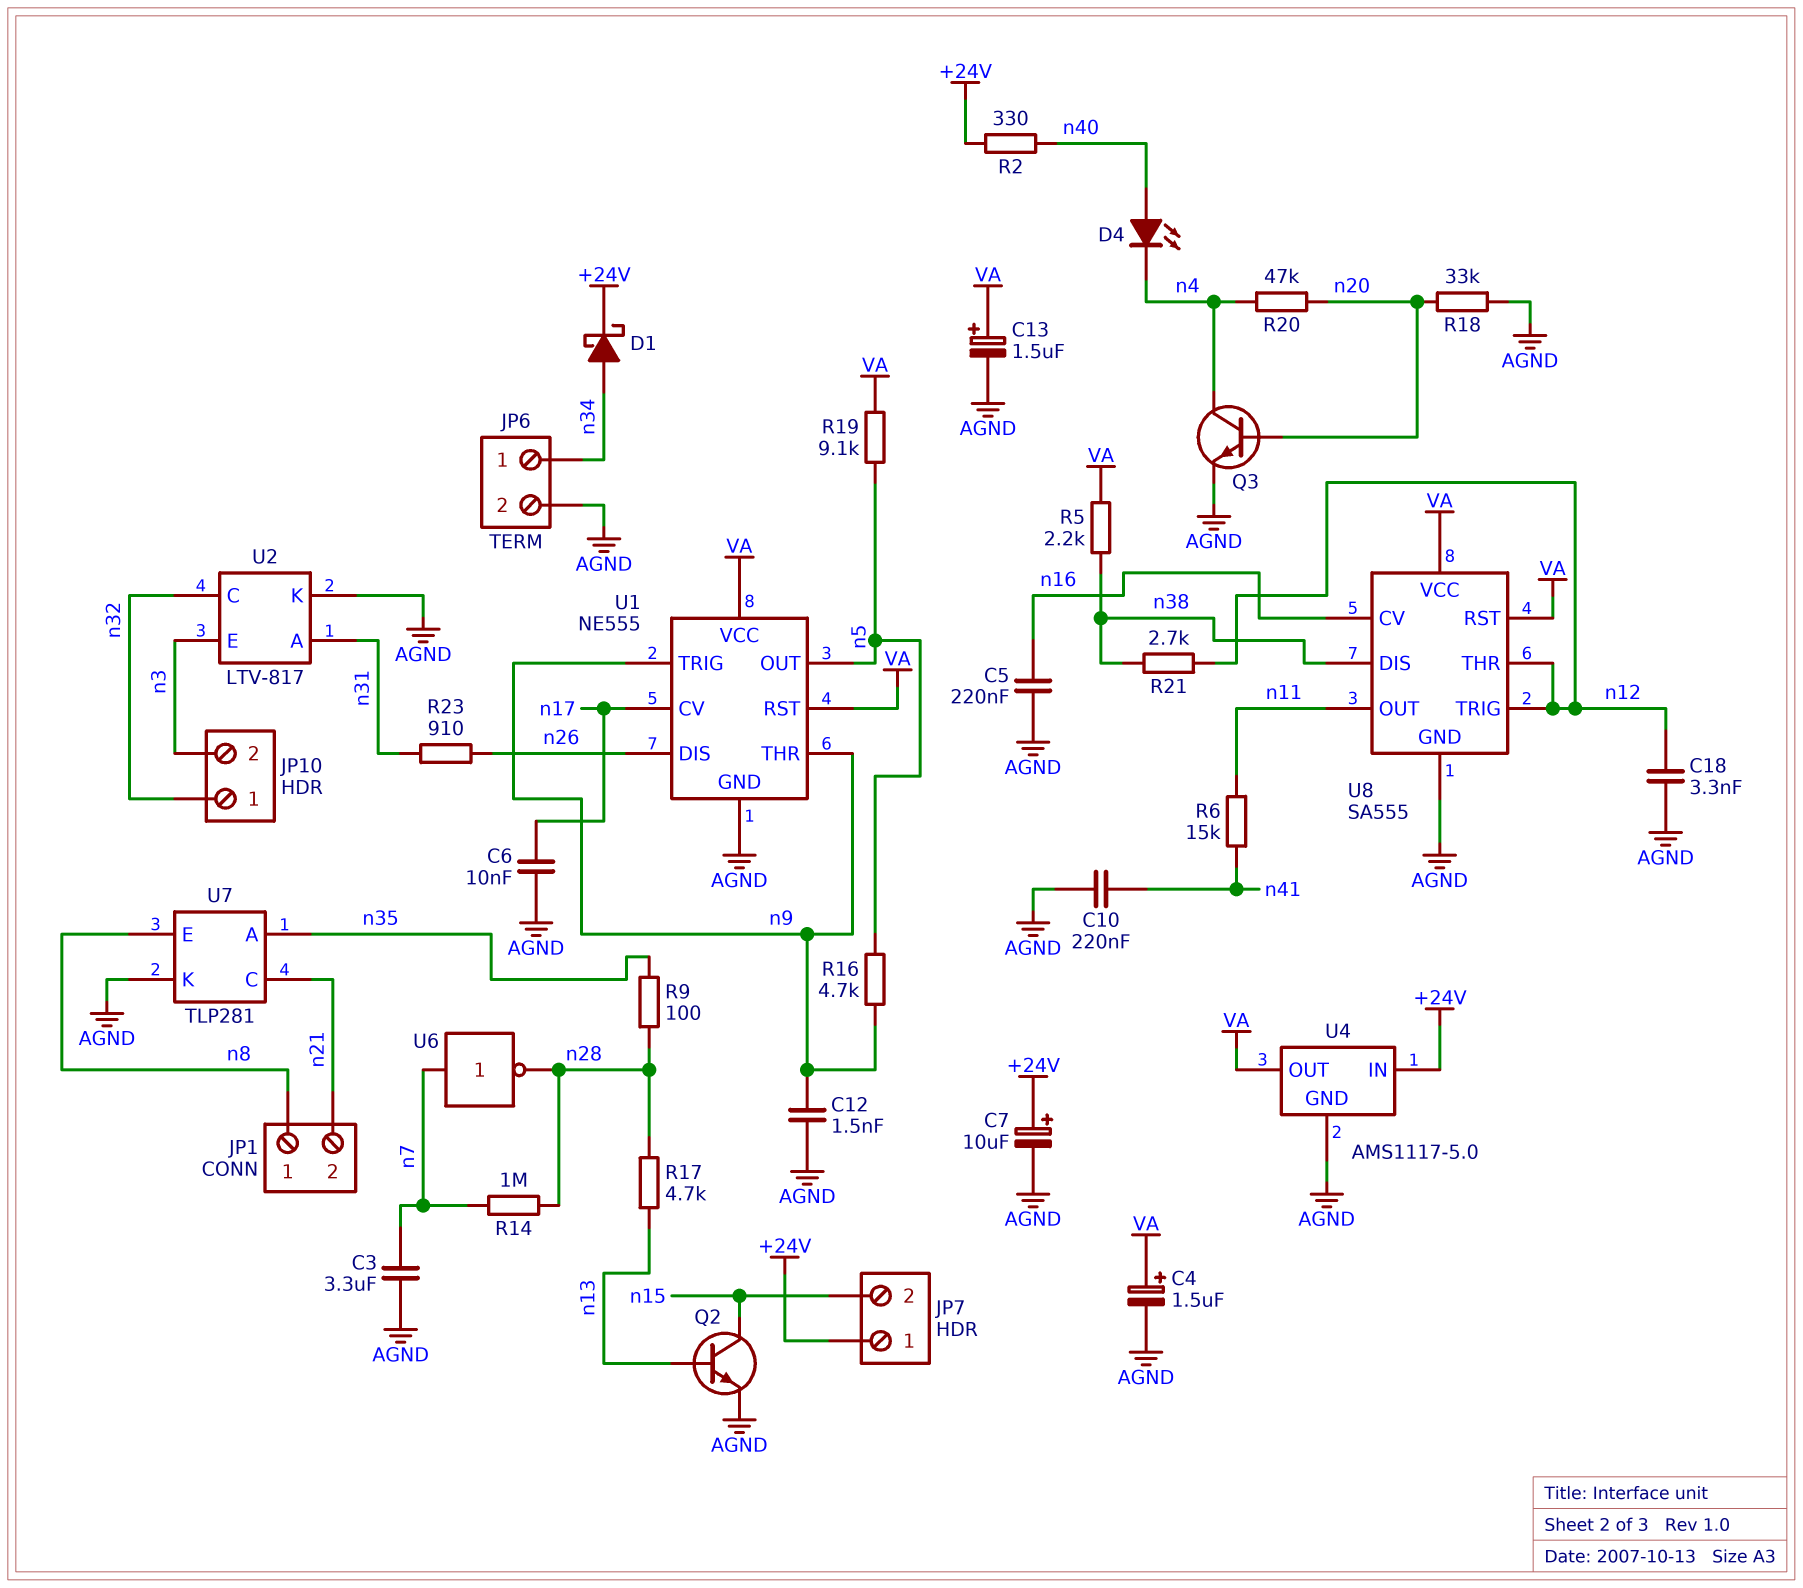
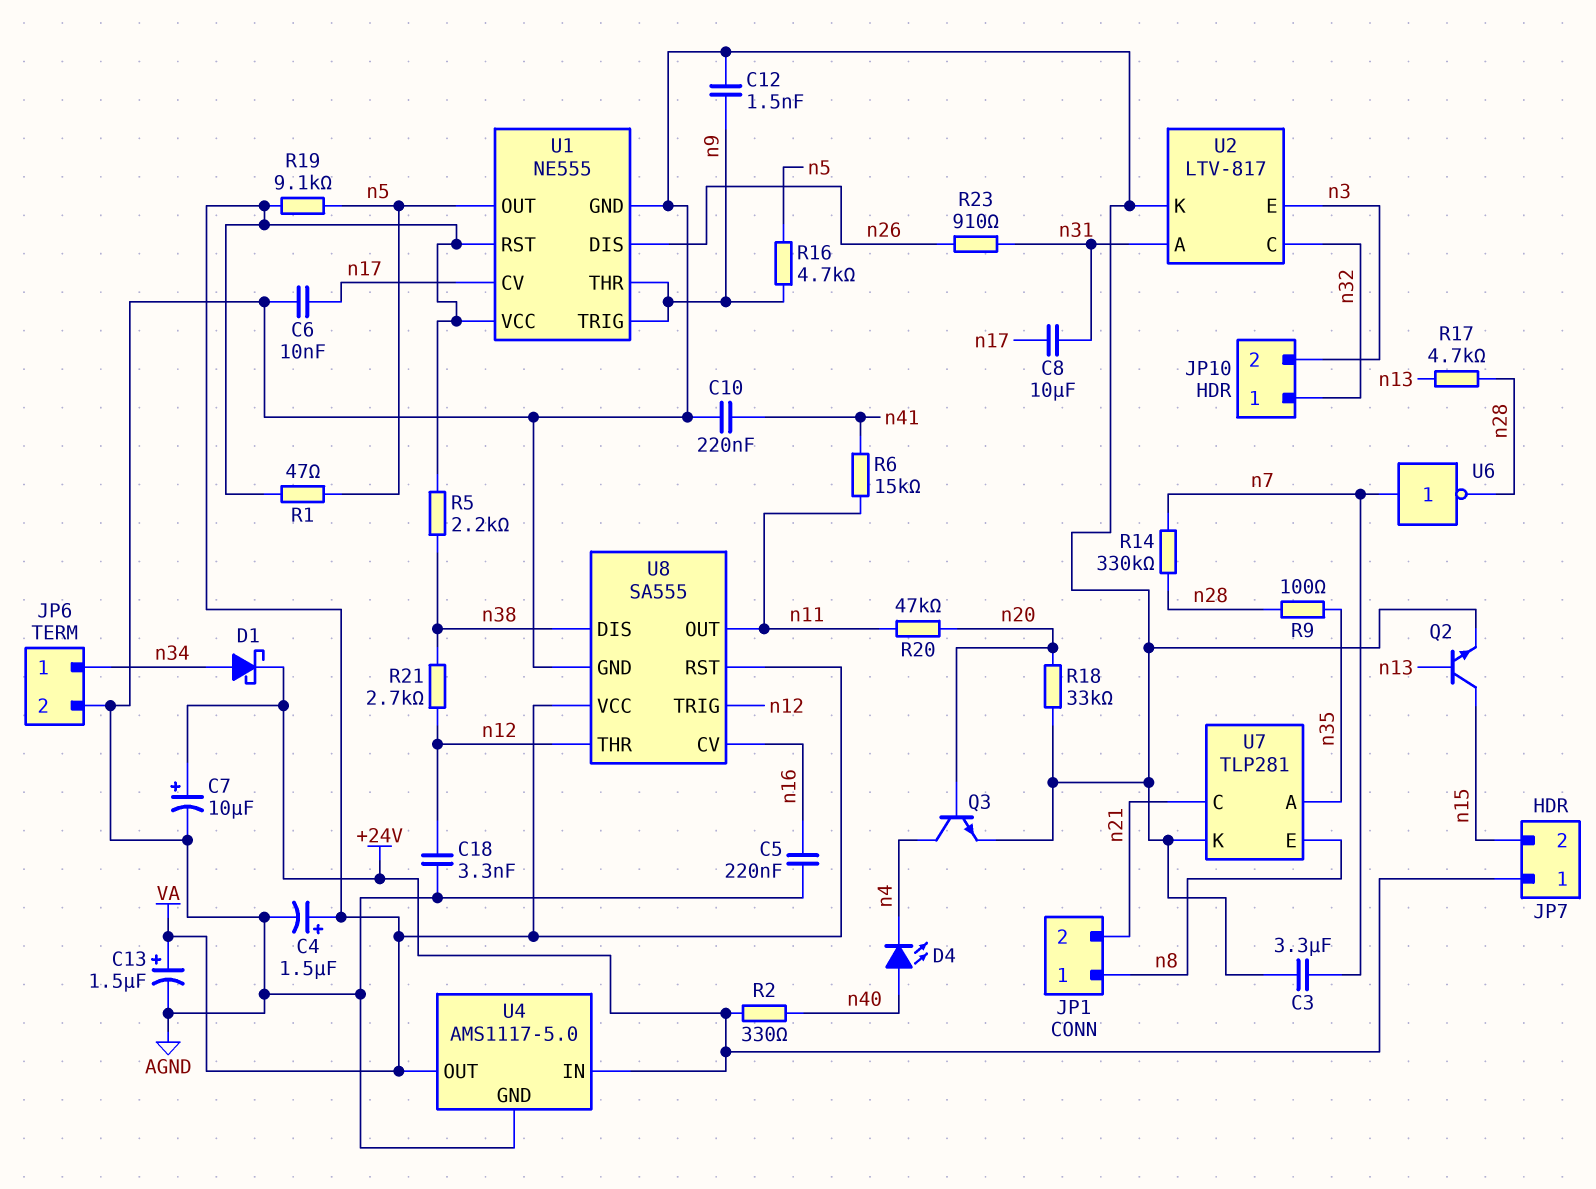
C8: none -> 10uF (n17, n31)
R1: none -> 47 (VA, n5)
R14: 1M (n7, n28) -> 330k (n7, n28)
R20: 47k (n4, n20) -> 47k (n11, n20)

